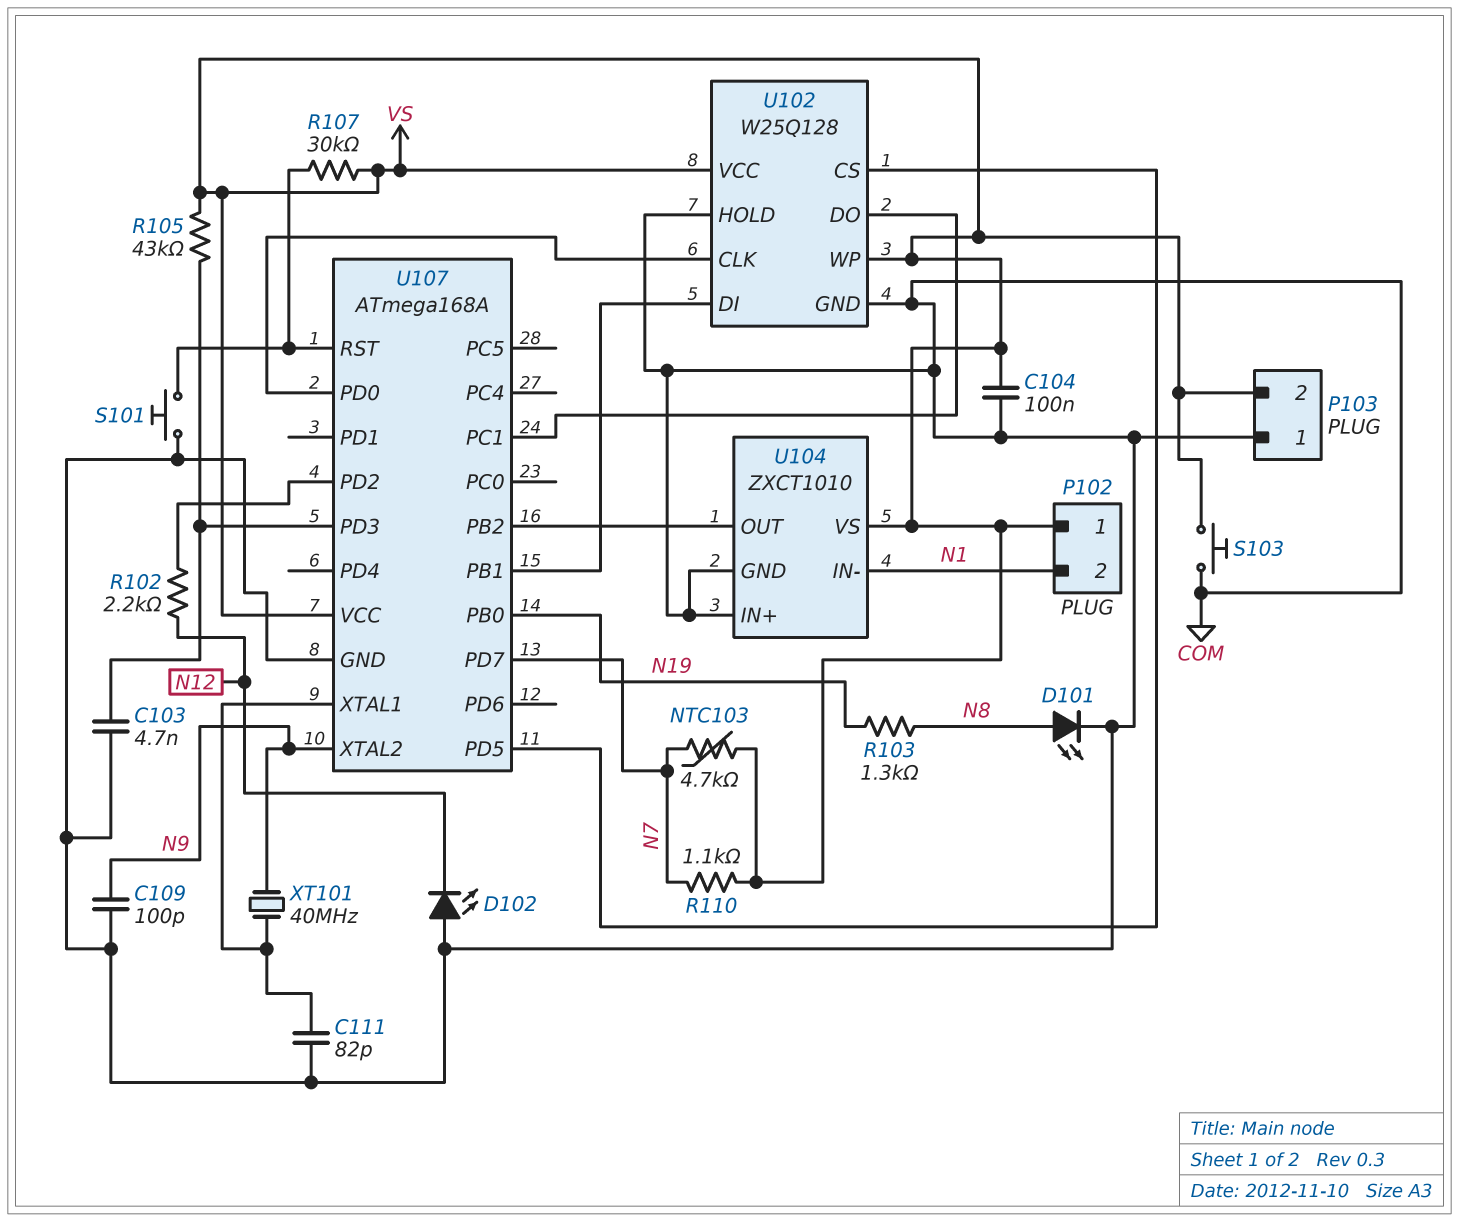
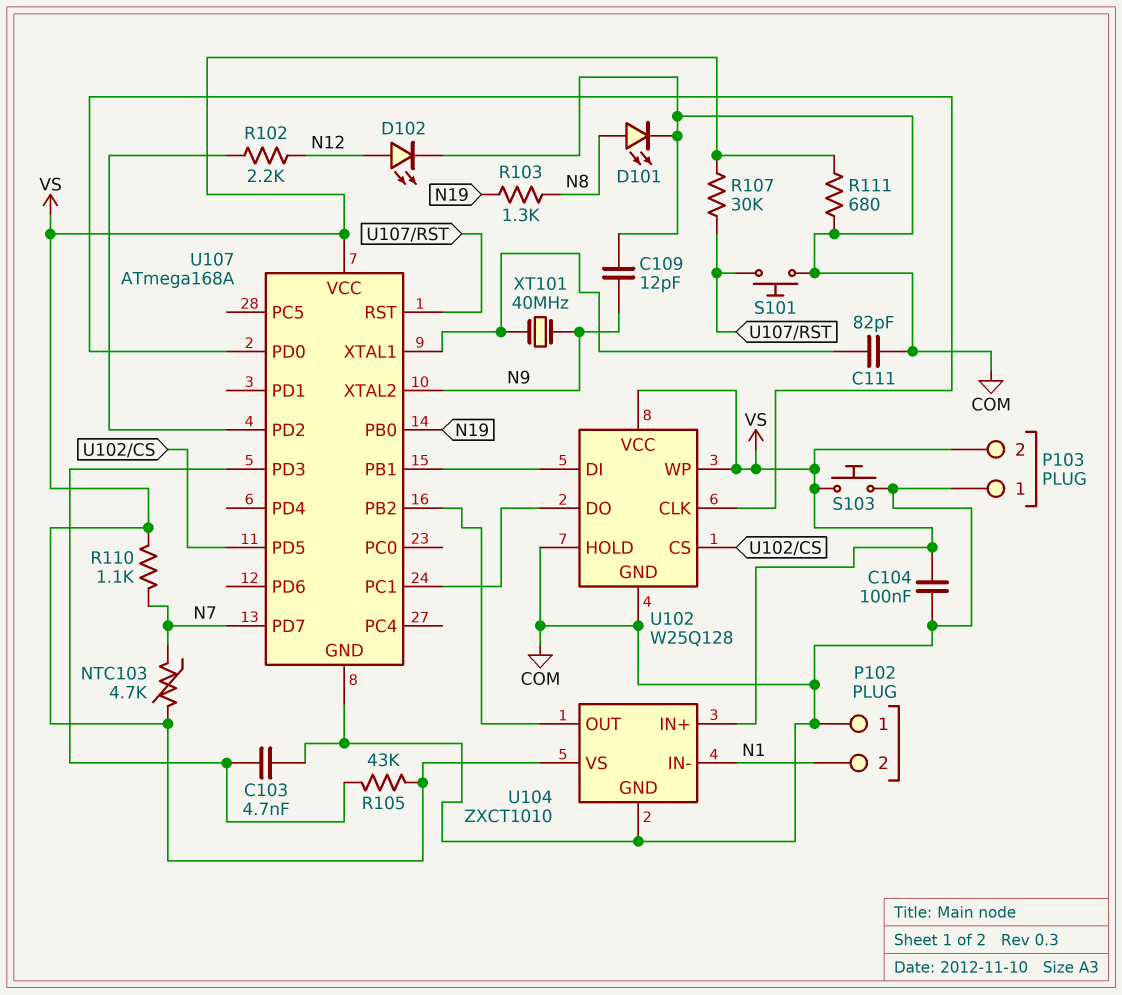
C109: 100pF (COM, N9) -> 12pF (COM, N9)
D102: LED (A COM, K N12) -> LED (A N12, K COM)
P102 pin 1: VS -> COM
R111: none -> 680 (COM, VS)
U104 pin IN+: COM -> VS

